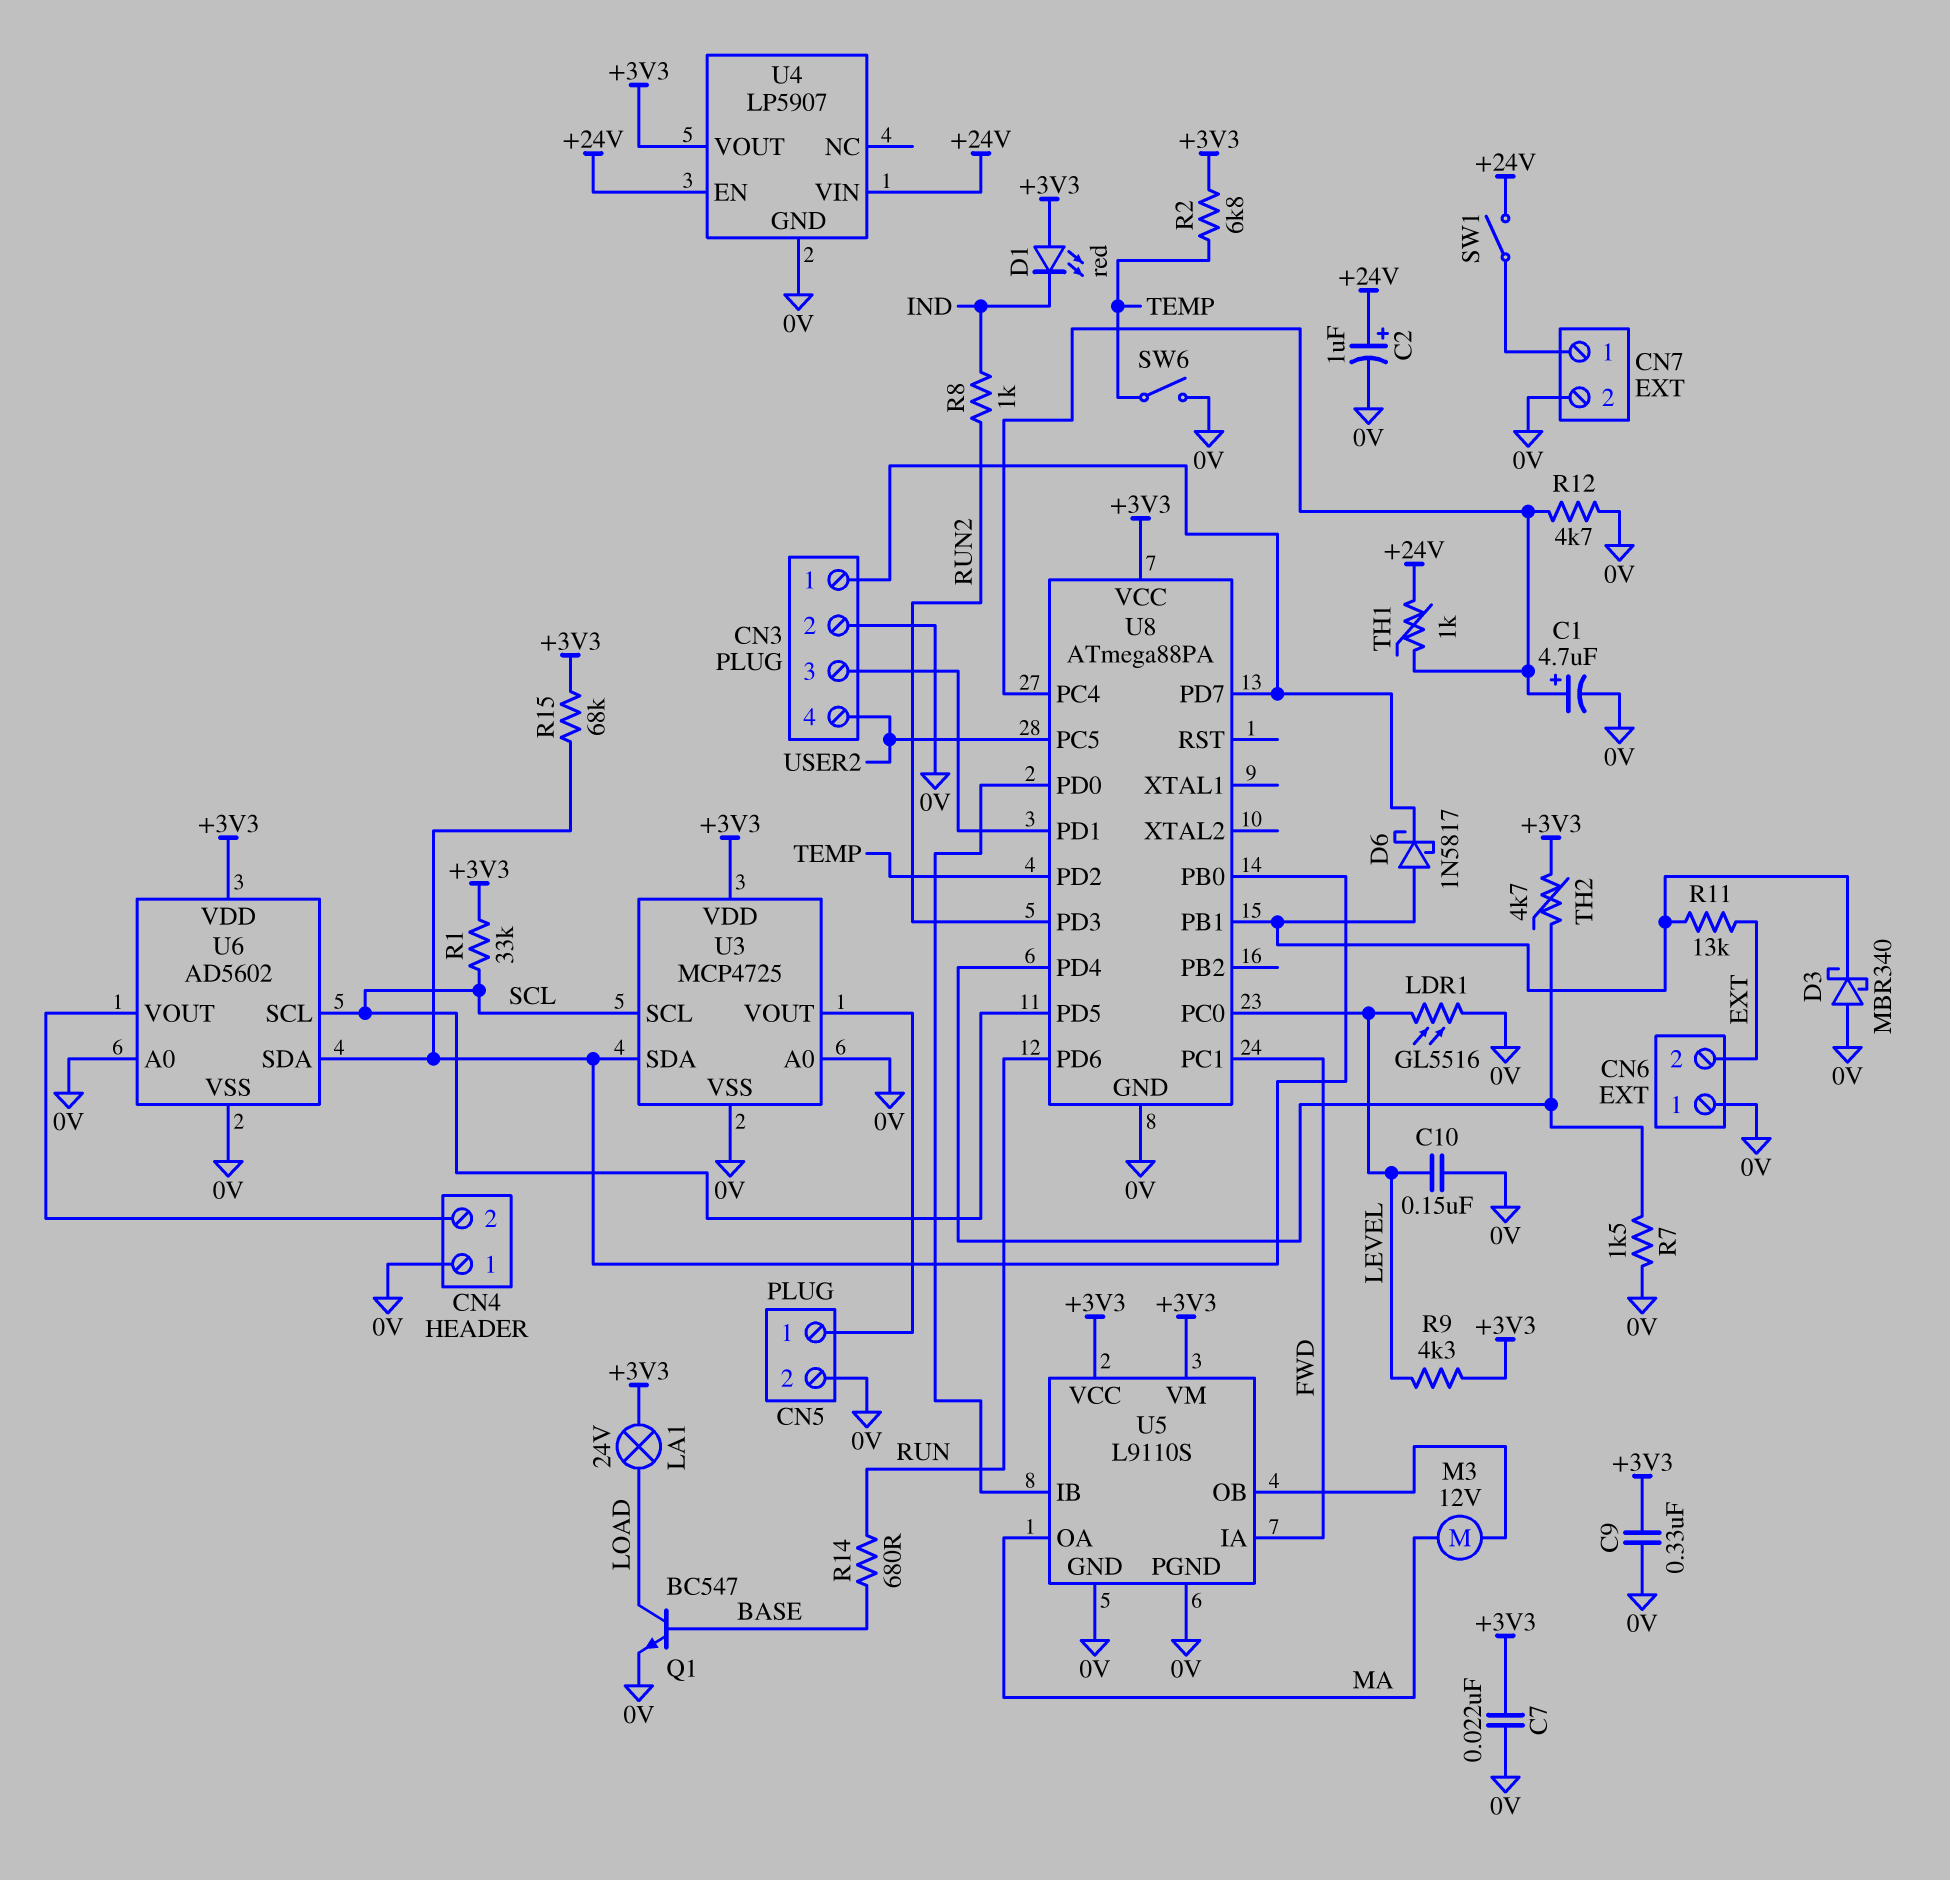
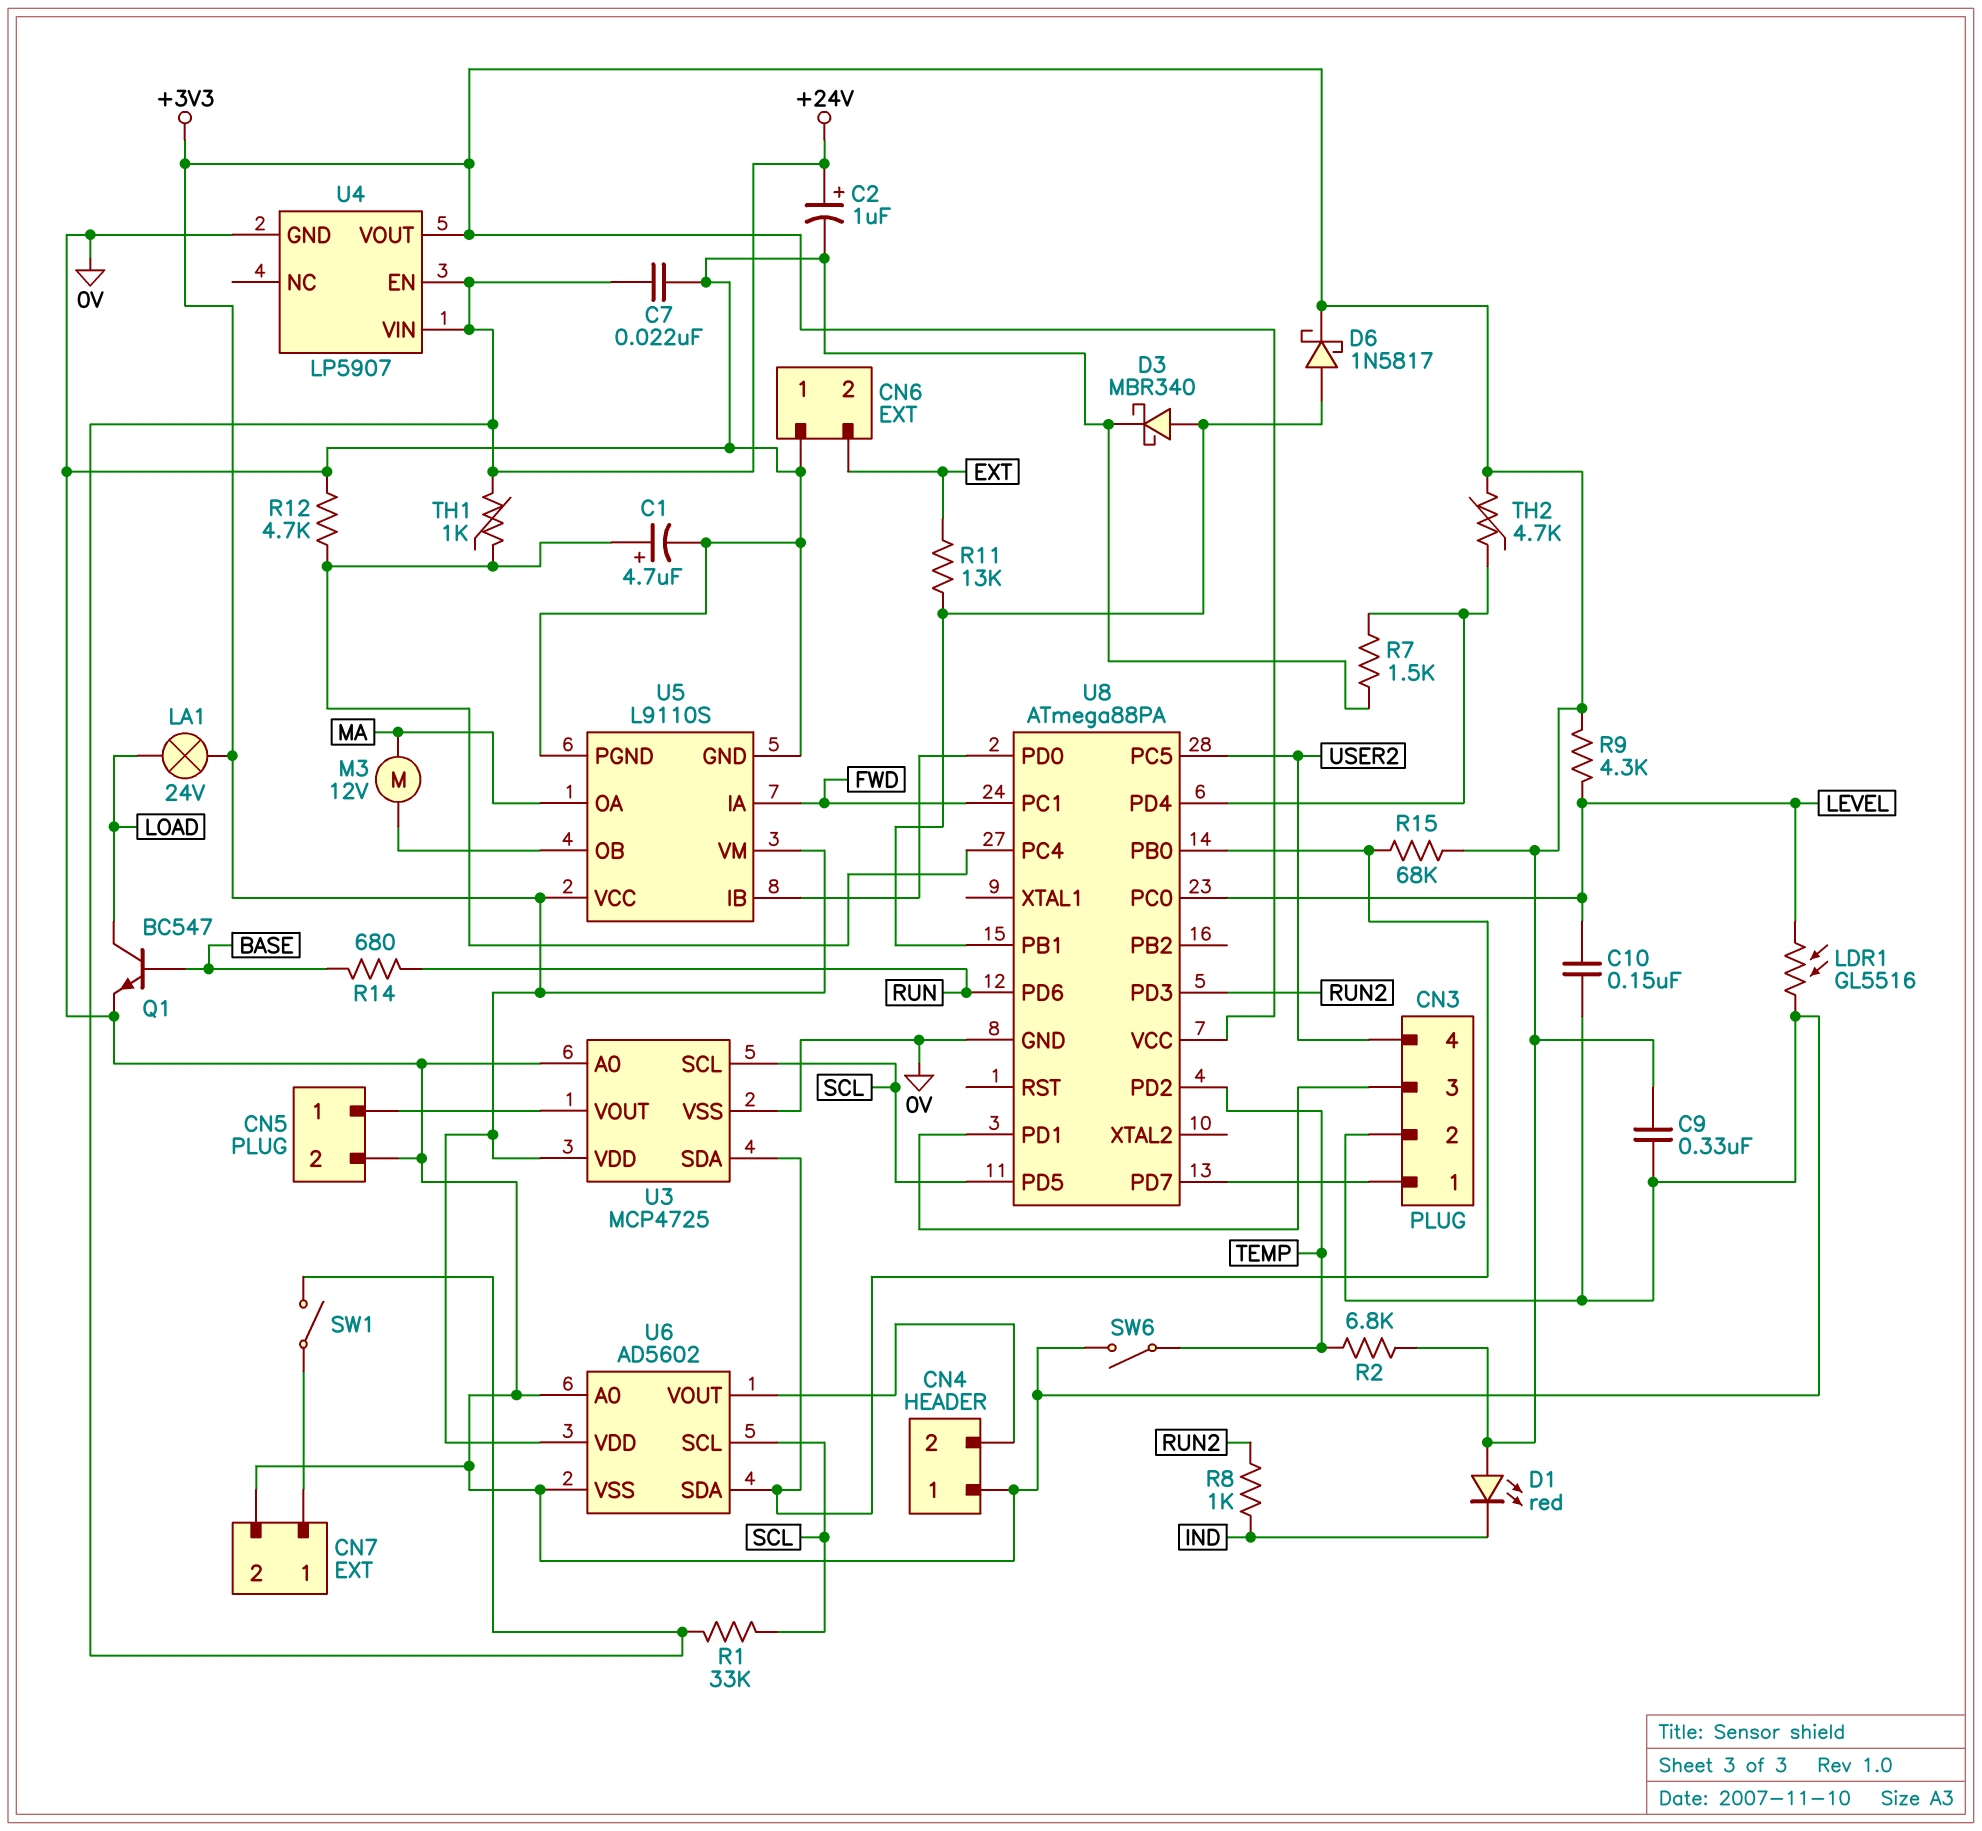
C7: 22nF (+3V3, 0V) -> 22nF (+24V, 0V)
D3: schottky MBR340 (A 0V, K U8/PB1) -> schottky MBR340 (A U8/PB1, K 0V)
D6: schottky 1N5817 (A U8/PB1, K CN3/1) -> schottky 1N5817 (A U8/PB1, K +3V3)
R1: 33k (+3V3, SCL) -> 33k (+24V, SCL)

